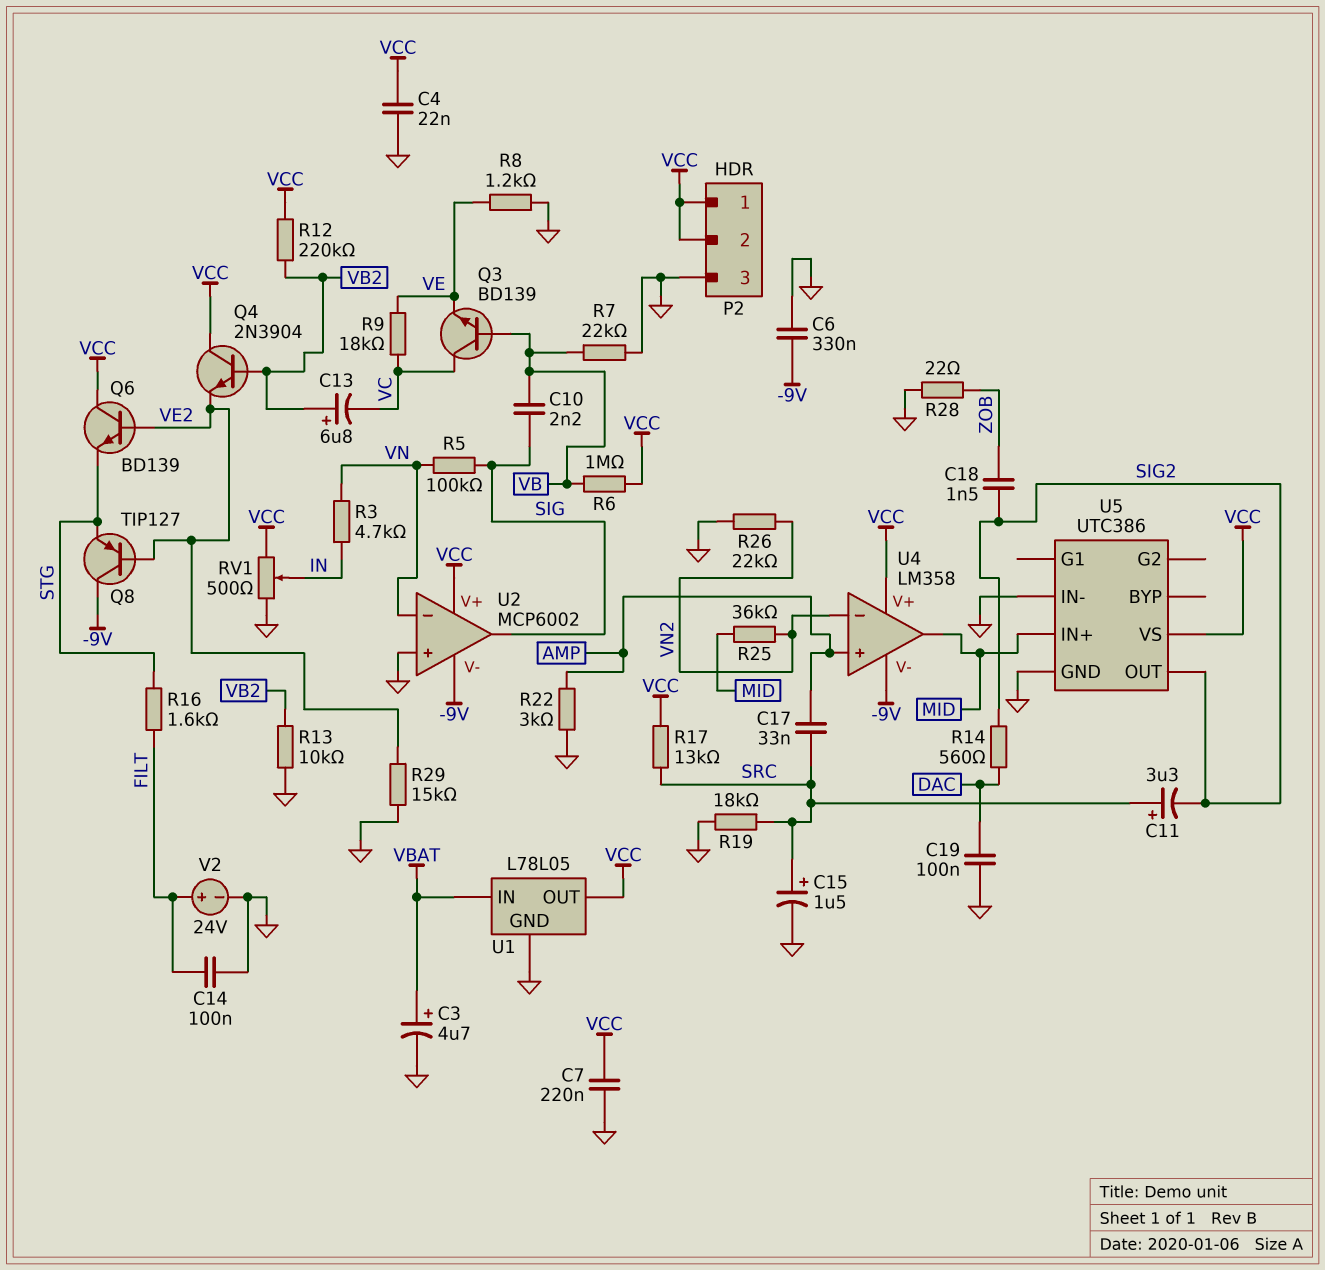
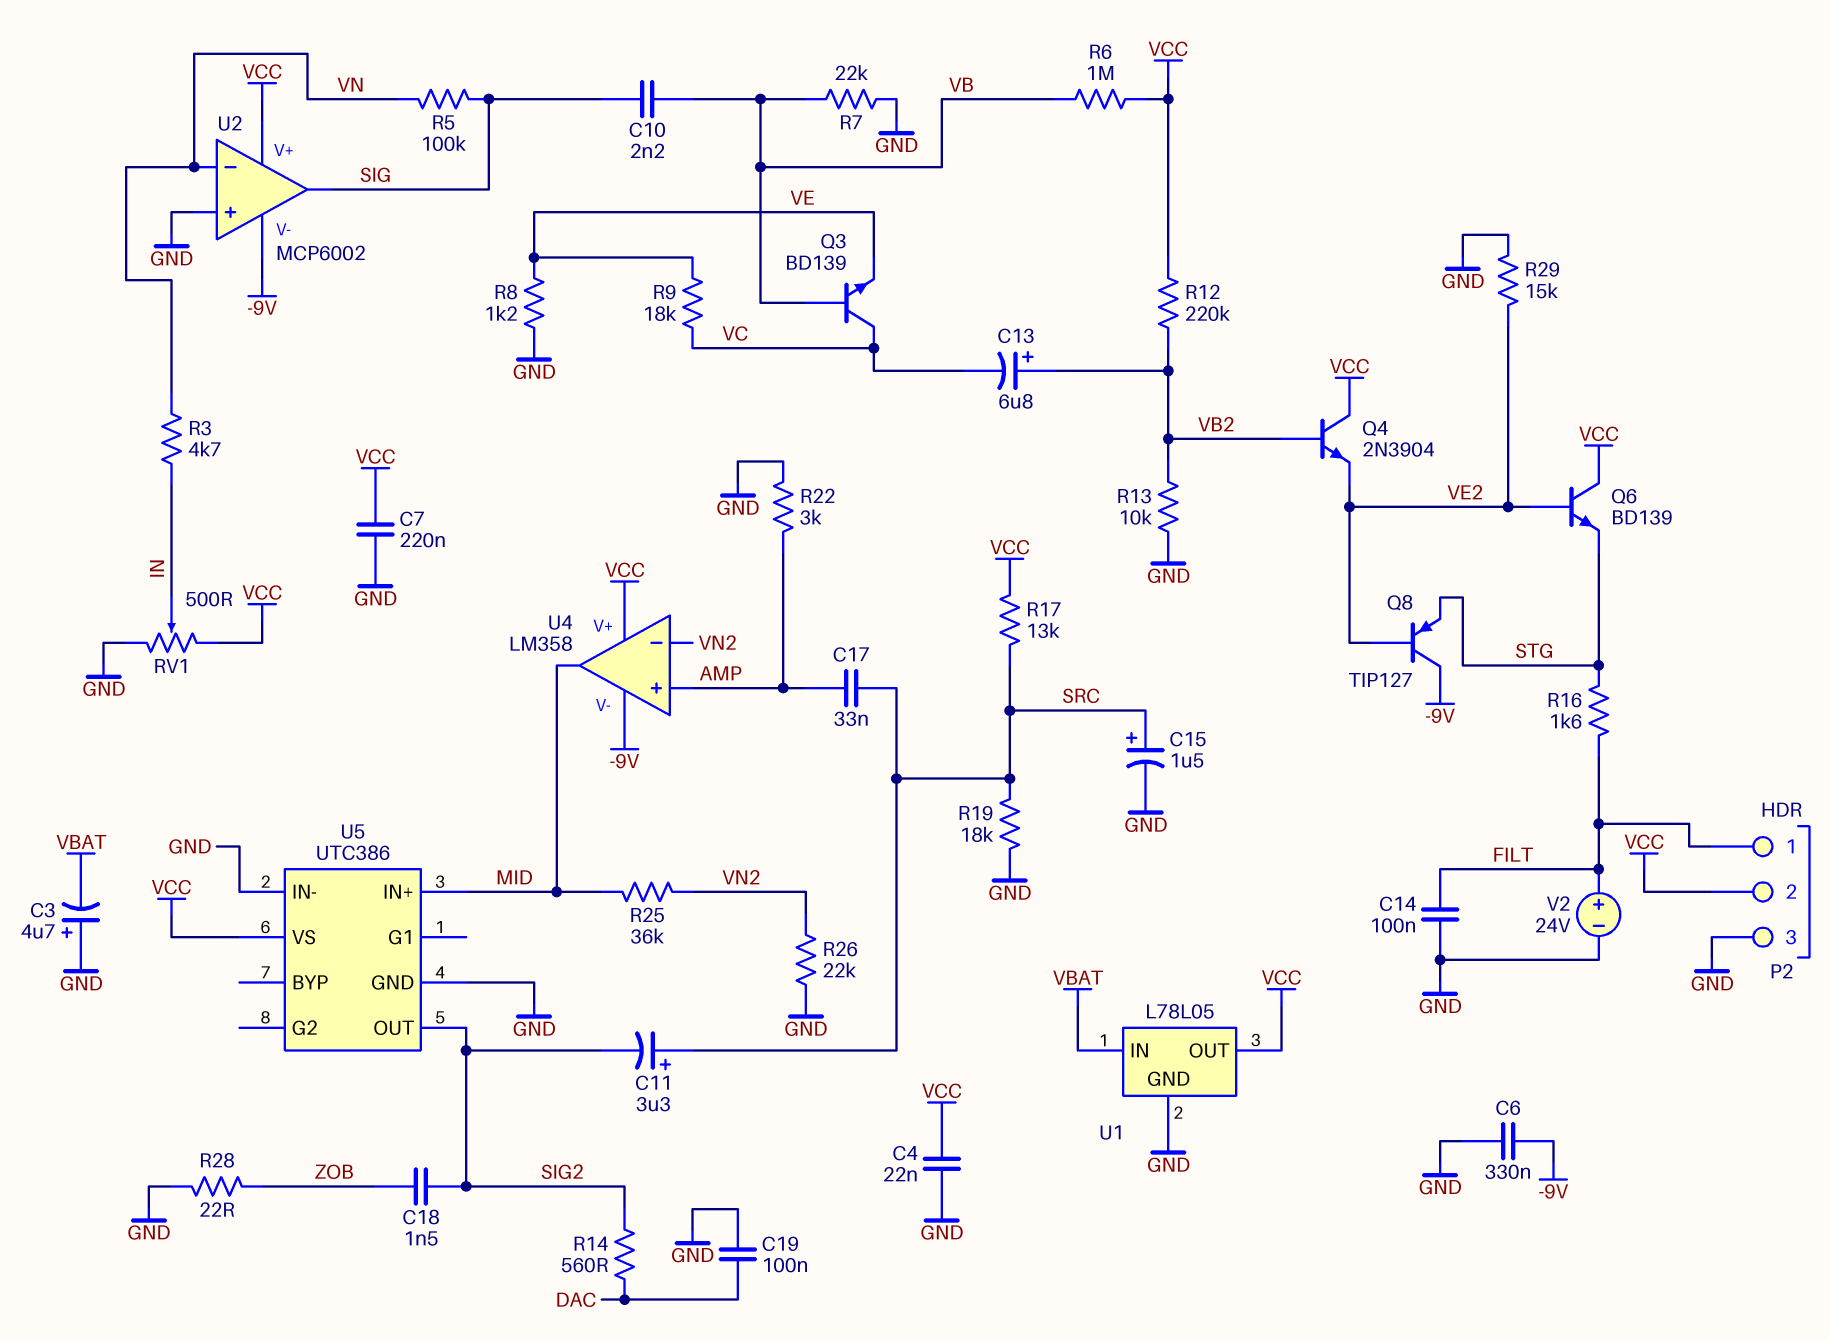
C3: 4.7uF (plus VBAT, minus GND) -> 4.7uF (plus GND, minus VBAT)
P2 pin 1: VCC -> FILT

